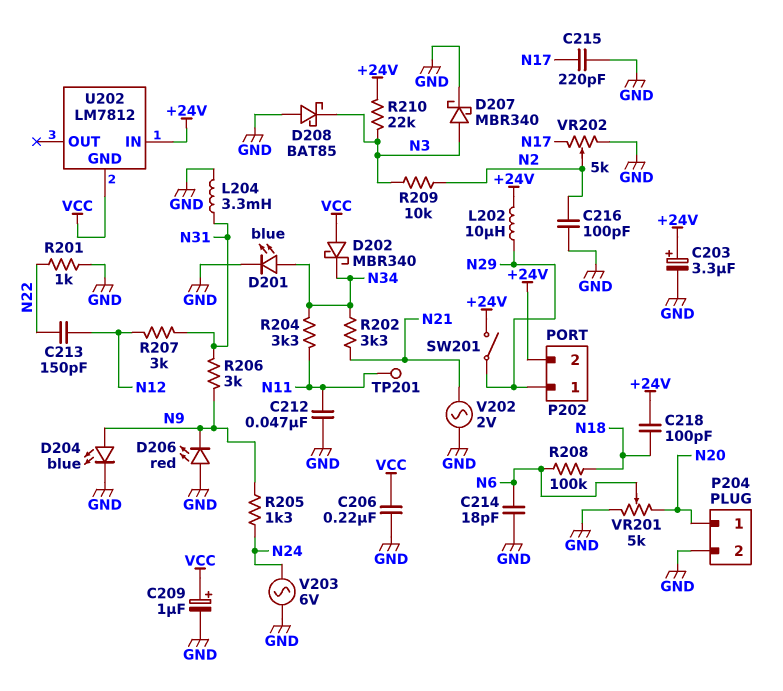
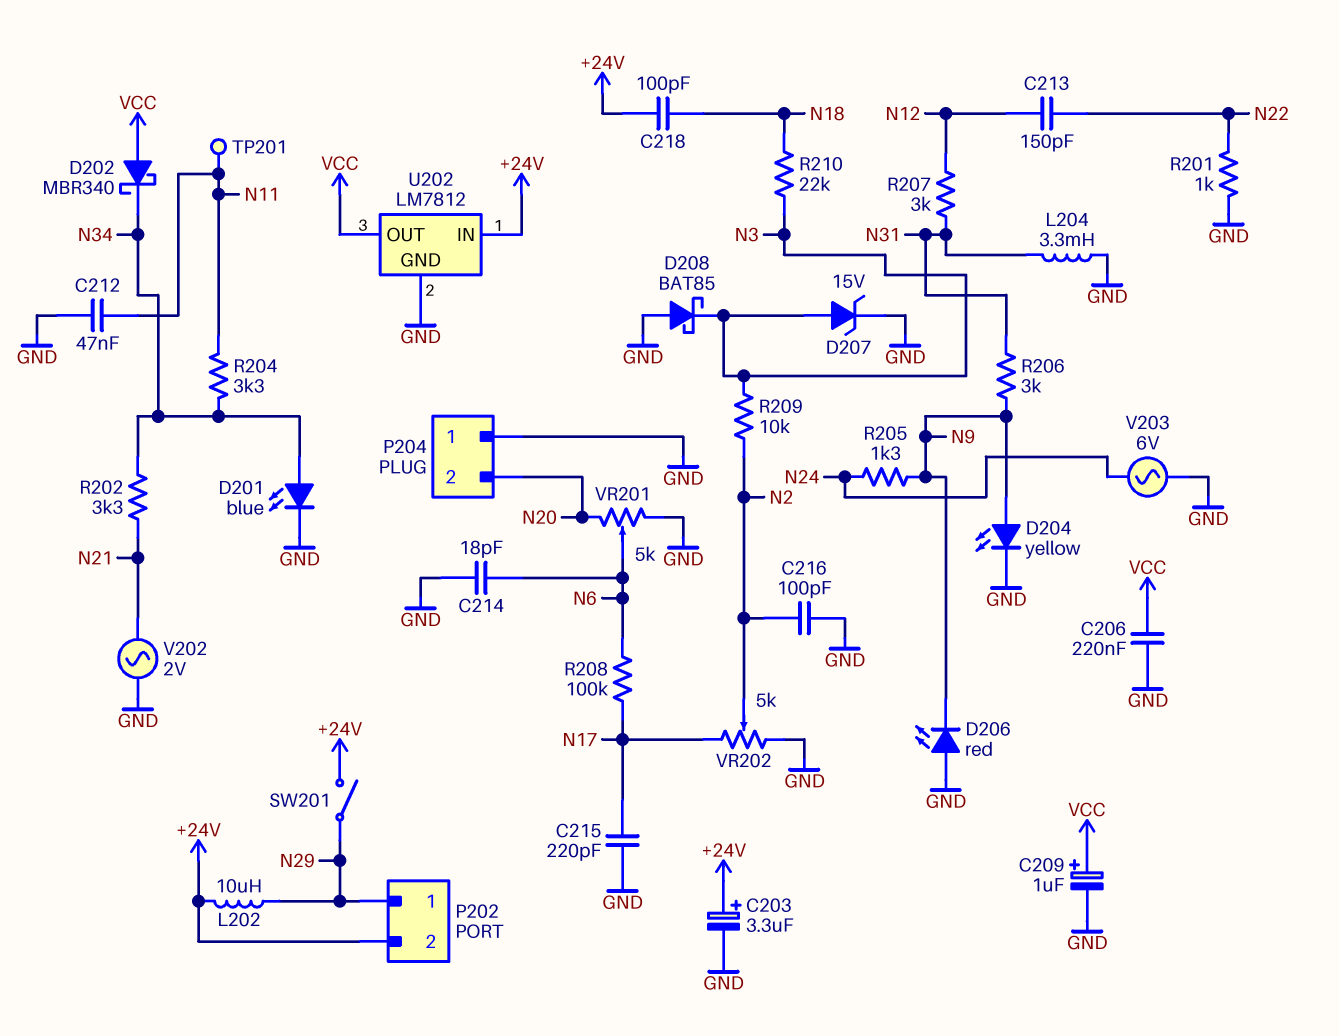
D204: LED blue (A N9, K GND) -> LED yellow (A N9, K GND)
D207: schottky MBR340 (A N3, K GND) -> zener 15V (A N3, K GND)
P204 pin 1: N20 -> GND
P204 pin 2: GND -> N20
R208: 100k (N6, N18) -> 100k (N6, N17)
R210: 22k (+24V, N3) -> 22k (N3, N18)
U202 pin GND: VCC -> GND
U202 pin OUT: none -> VCC

